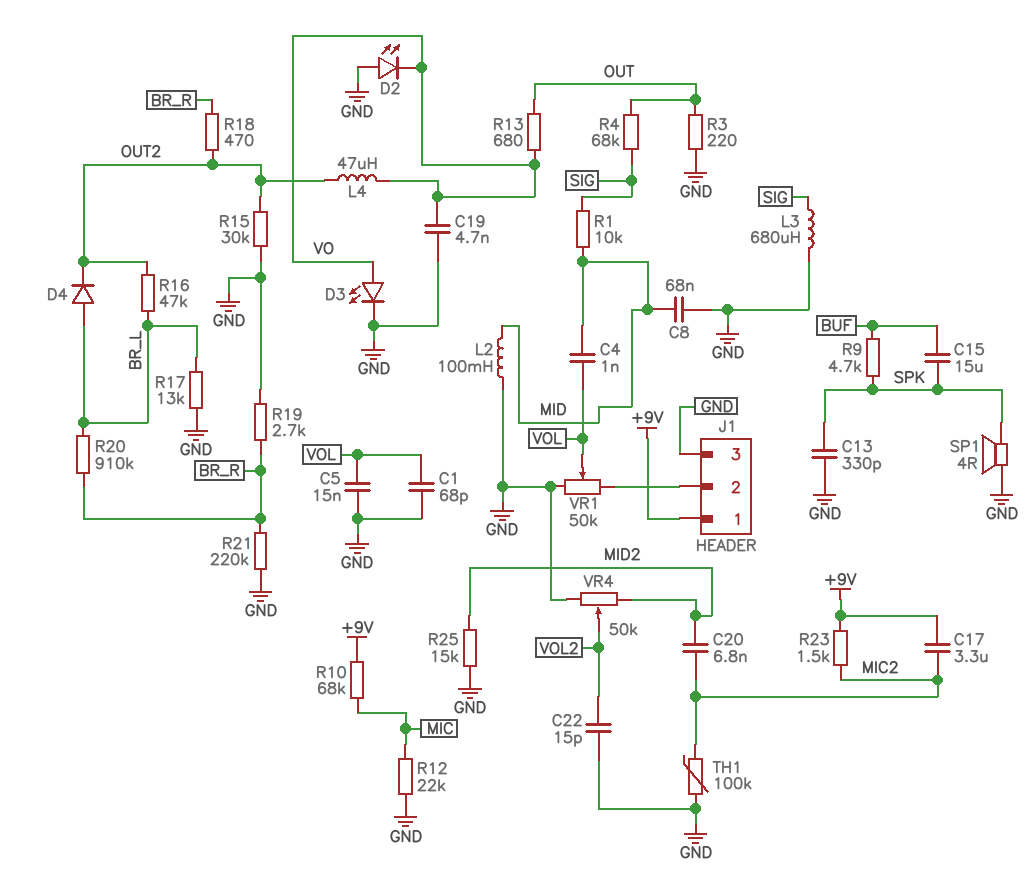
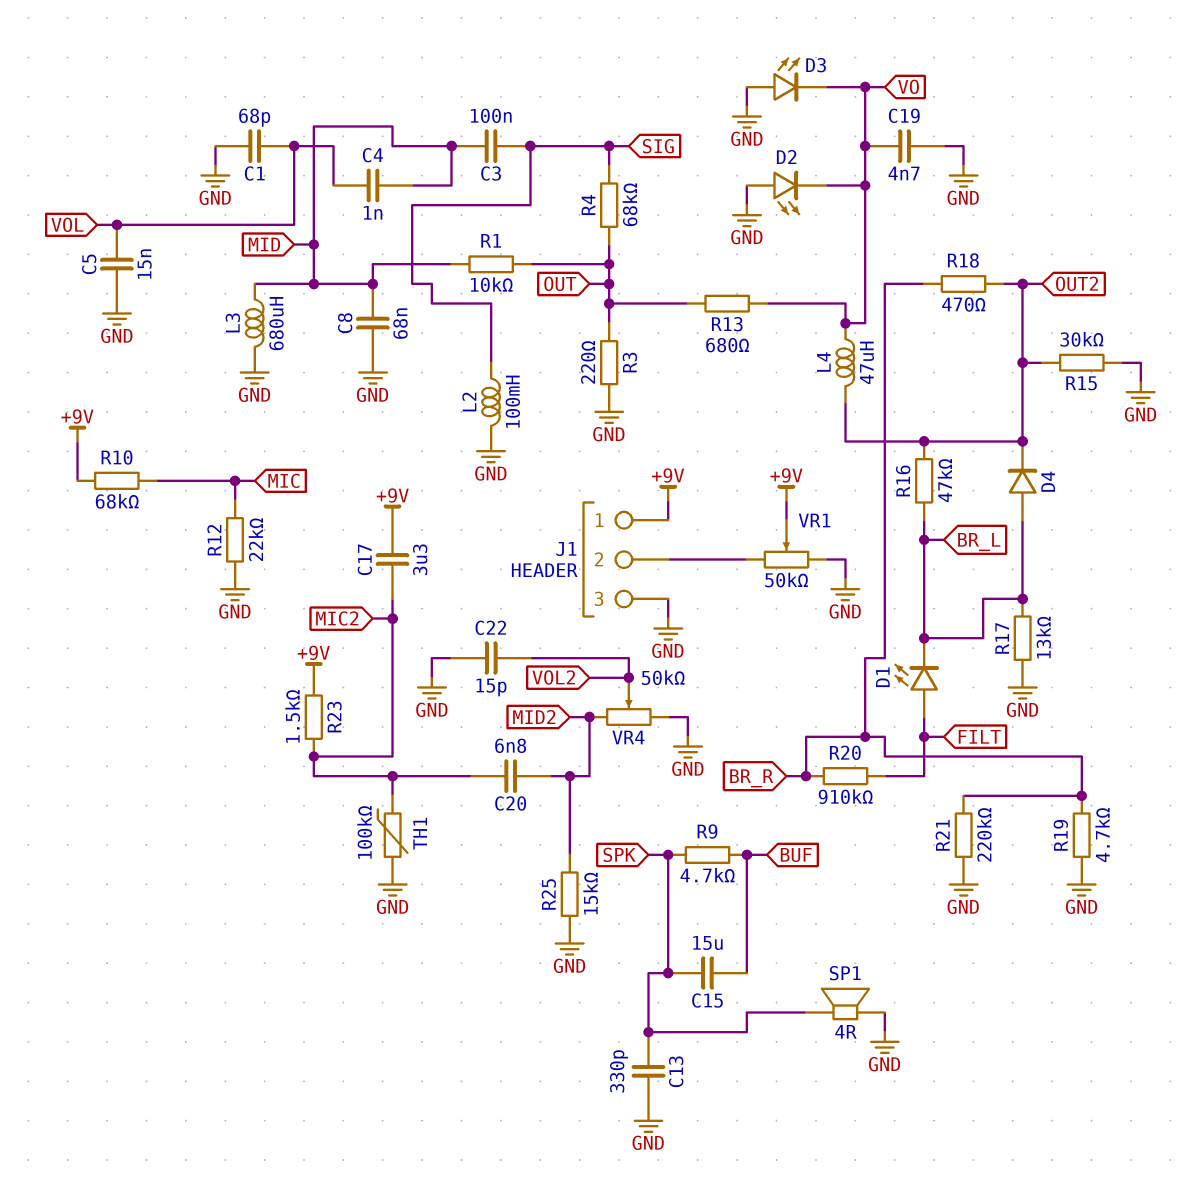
C3: none -> 100nF (MID, SIG)
D1: none -> LED (A FILT, K BR_L)
D3: LED (A VO, K GND) -> LED (A GND, K VO)
L2: 100mH (GND, MID) -> 100mH (GND, SIG)
L3: 680uH (GND, SIG) -> 680uH (GND, MID)
R1: 10k (MID, SIG) -> 10k (MID, OUT)
R19: 2.7k (BR_R, GND) -> 4.7k (BR_R, GND)
R20: 910k (BR_L, BR_R) -> 910k (BR_R, FILT)
VR1: 50k (GND, J1/2, wiper VOL) -> 50k (GND, J1/2, wiper +9V)

